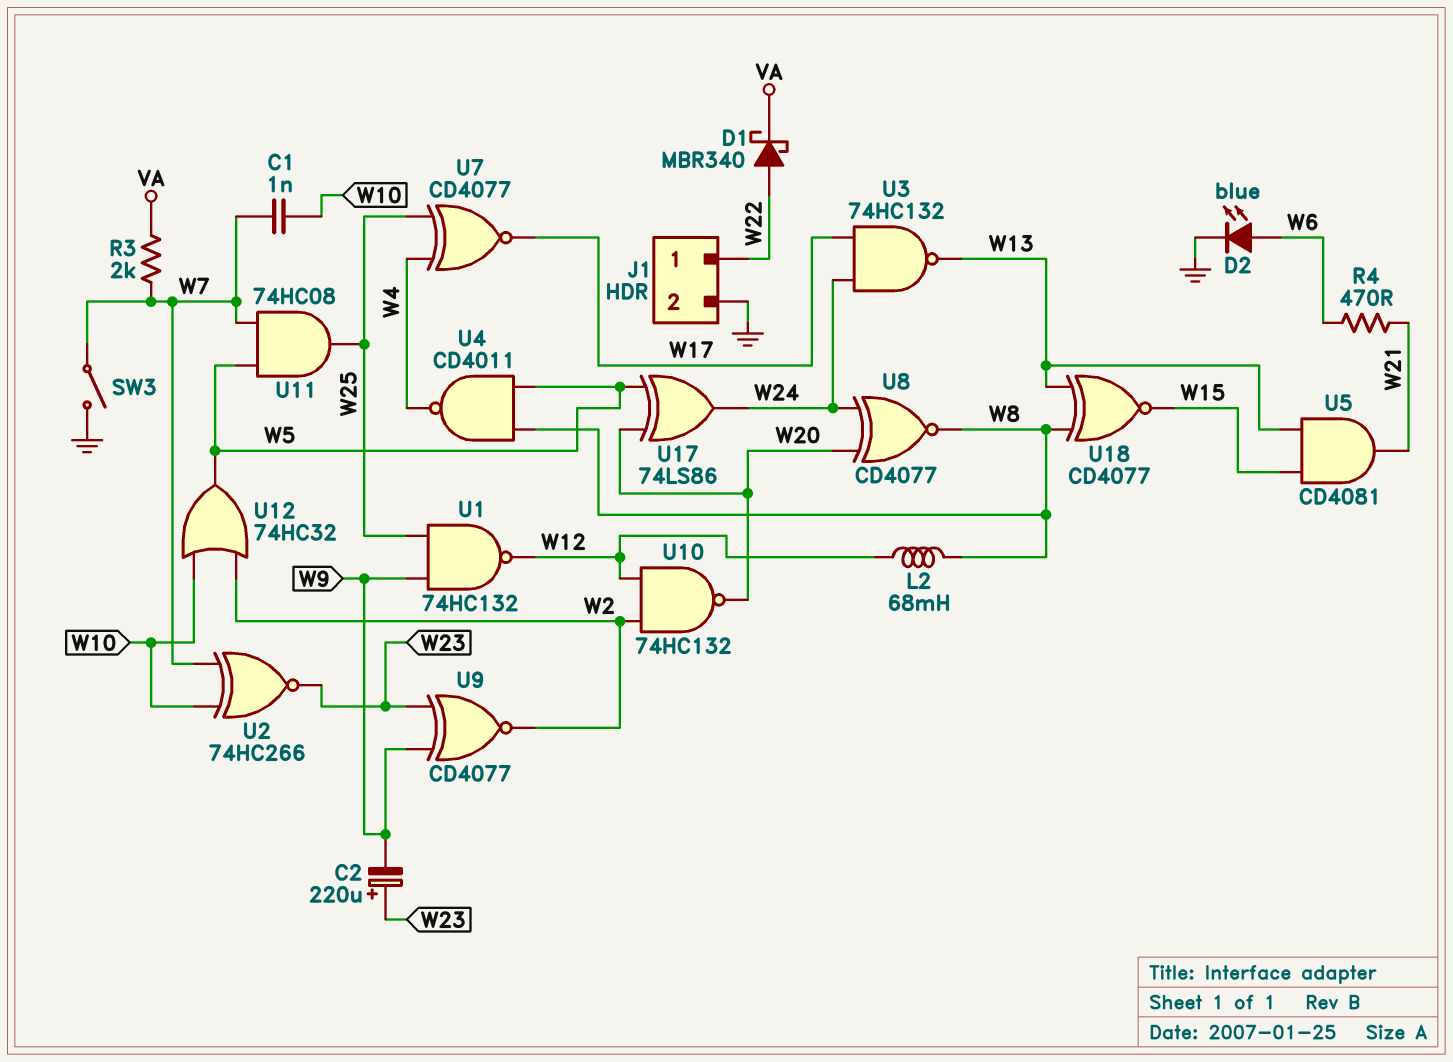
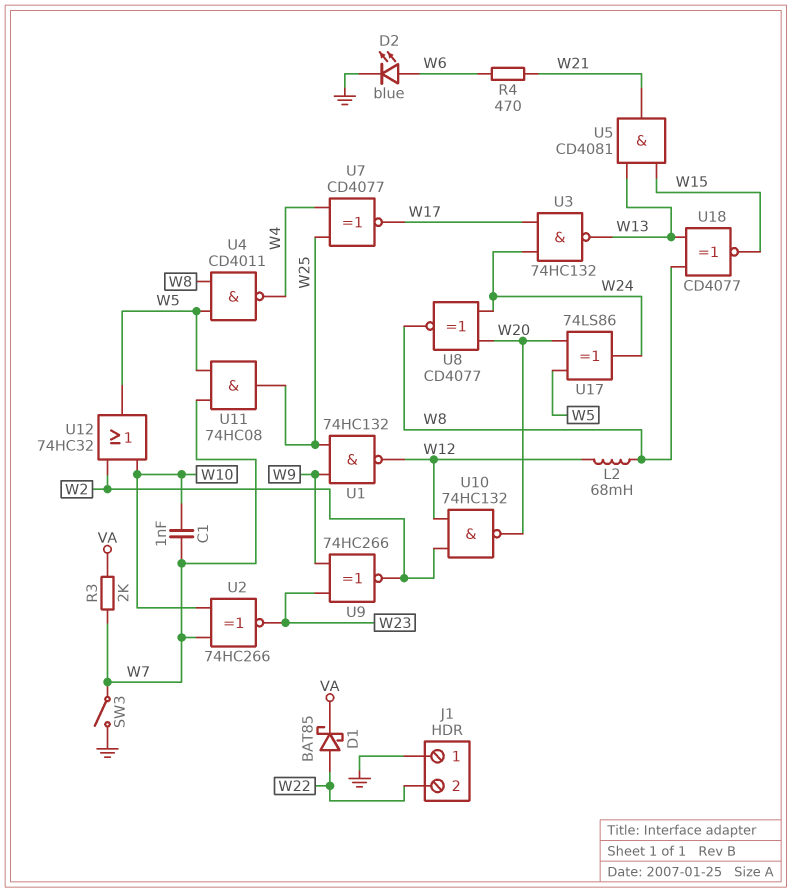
C2: 220uF (plus W23, minus W9) -> none
D1: schottky MBR340 (A W22, K VA) -> schottky BAT85 (A W22, K VA)
J1 pin 1: W22 -> GND
J1 pin 2: GND -> W22
U9: XNOR CD4077 (in W9, in W23, out W2) -> XNOR 74HC266 (in W9, in W23, out W2)

